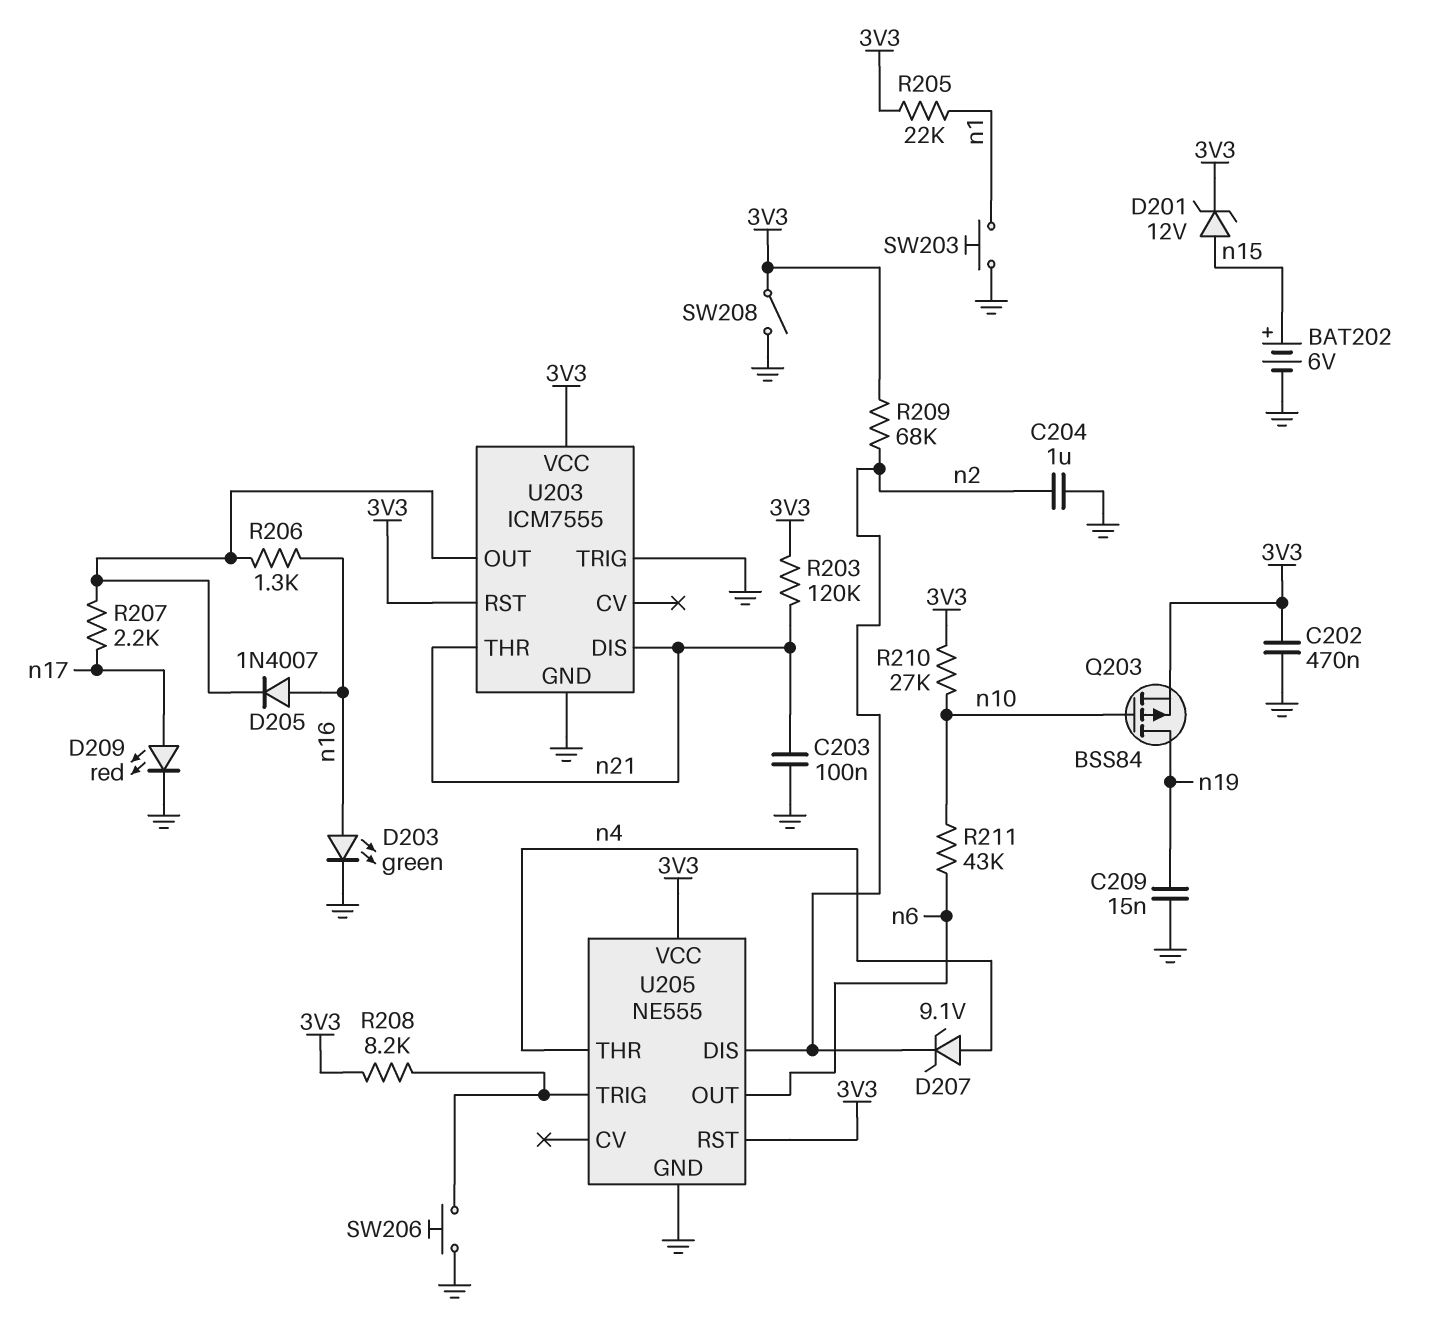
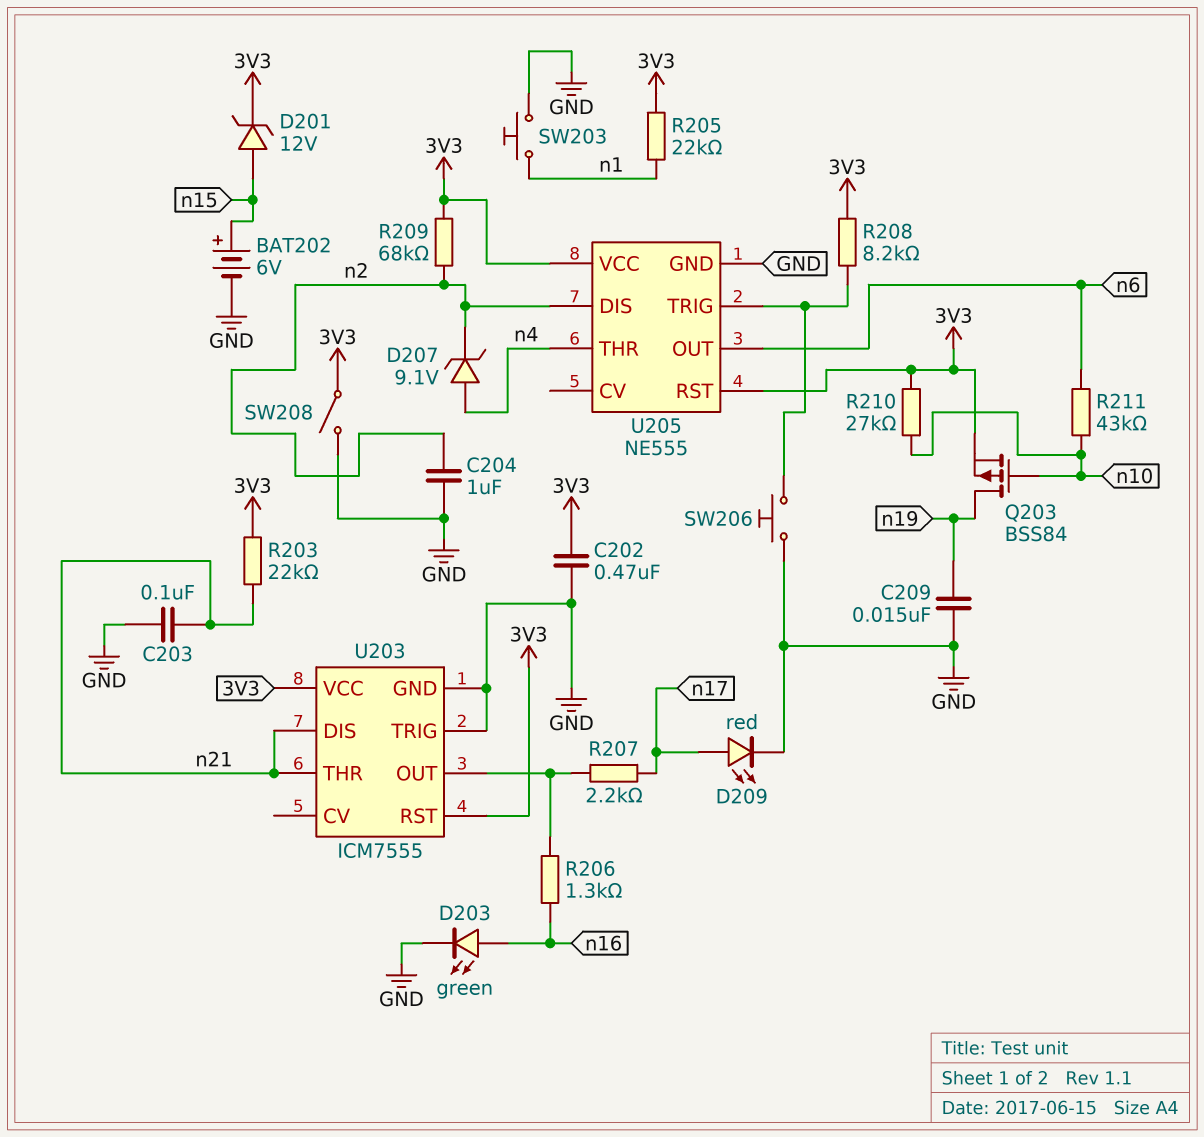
D205: diode 1N4007 (A n16, K U203/OUT) -> none
R203: 120k (3V3, n21) -> 22k (3V3, n21)

